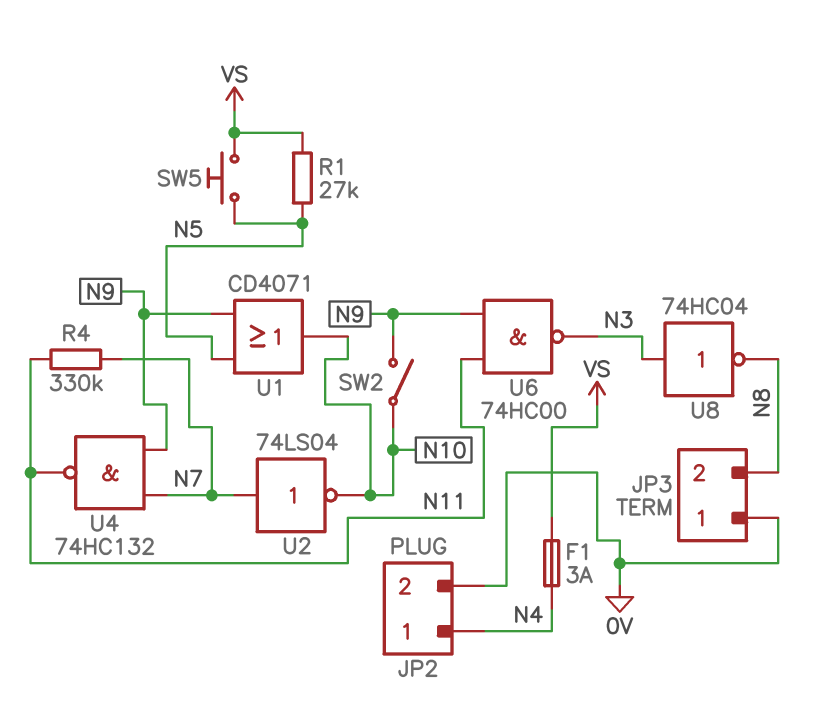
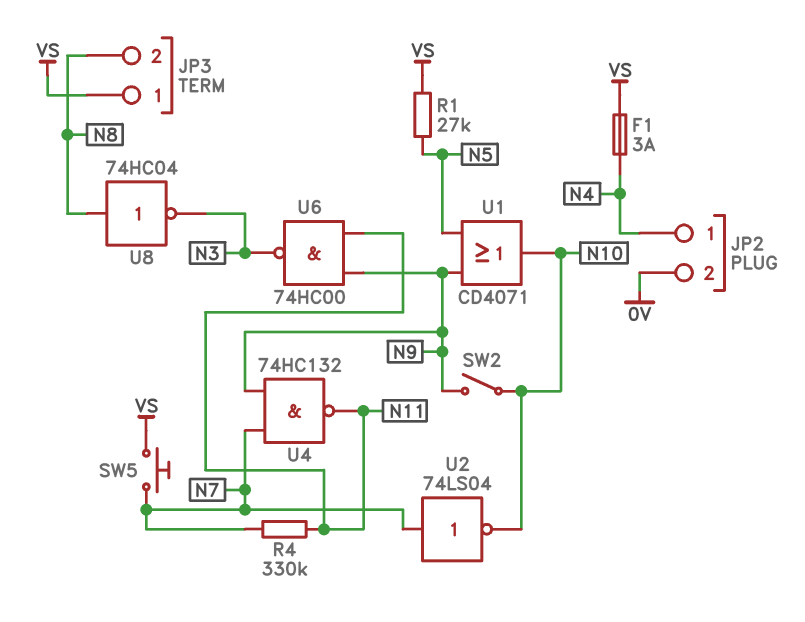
JP3 pin 1: 0V -> VS
SW5: button (N5, VS) -> button (N7, VS)
U8: NOT 74HC04 (in N3, out N8) -> NOT 74HC04 (in N8, out N3)

